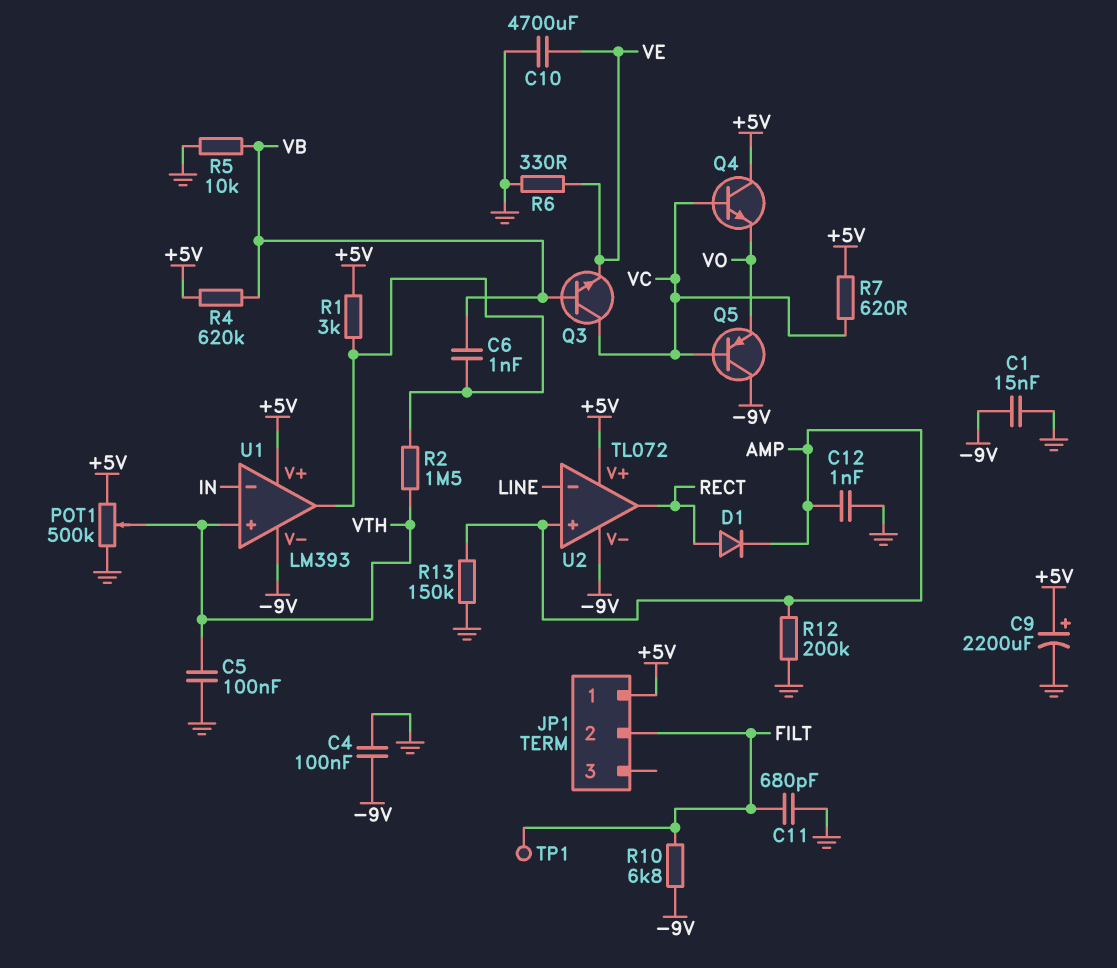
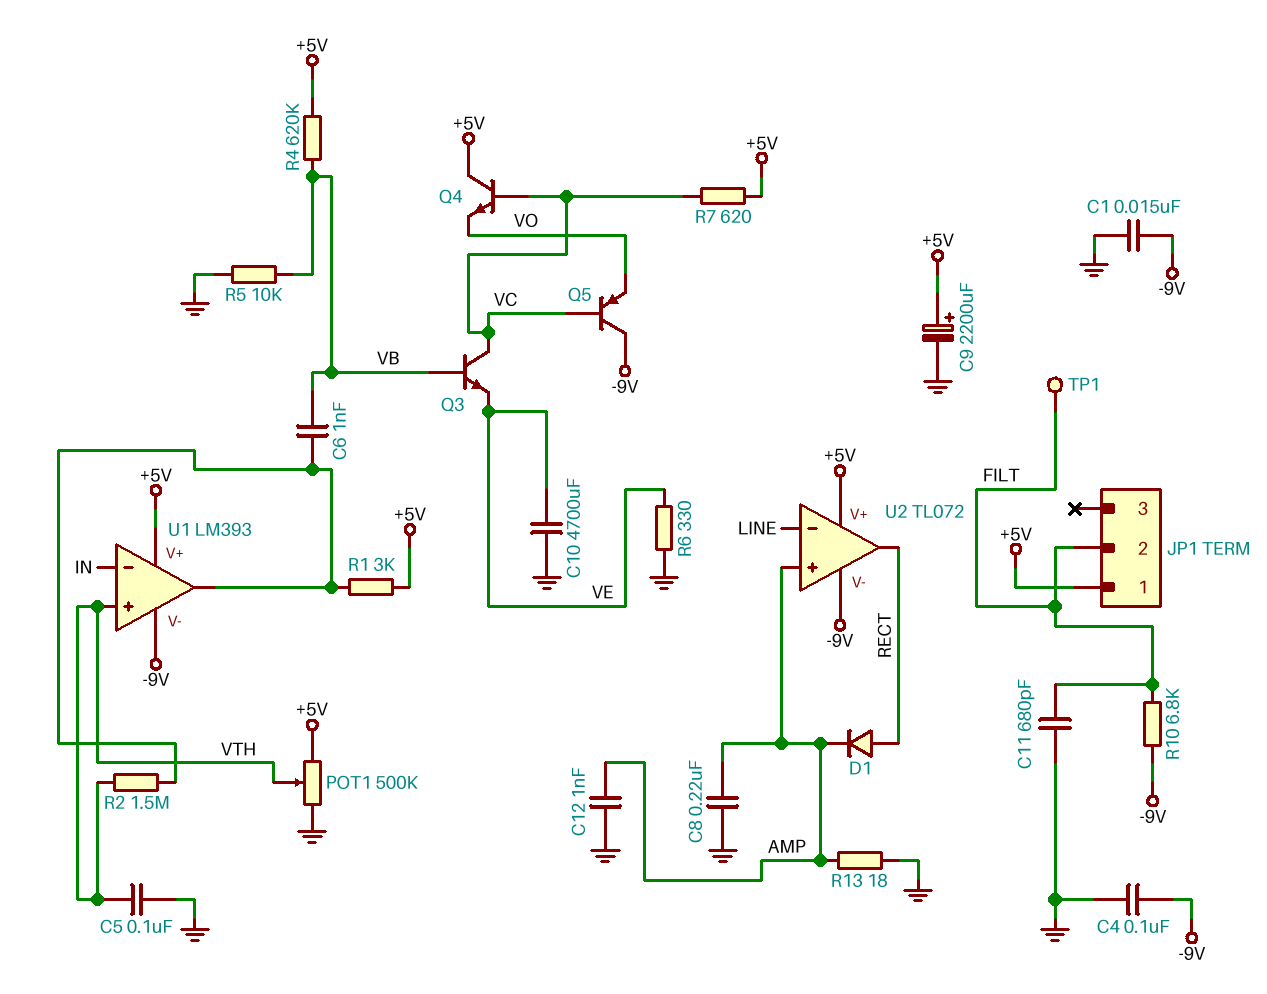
C8: none -> 220nF (AMP, GND)
R12: 200k (AMP, GND) -> none
R13: 150k (AMP, GND) -> 18 (AMP, GND)

